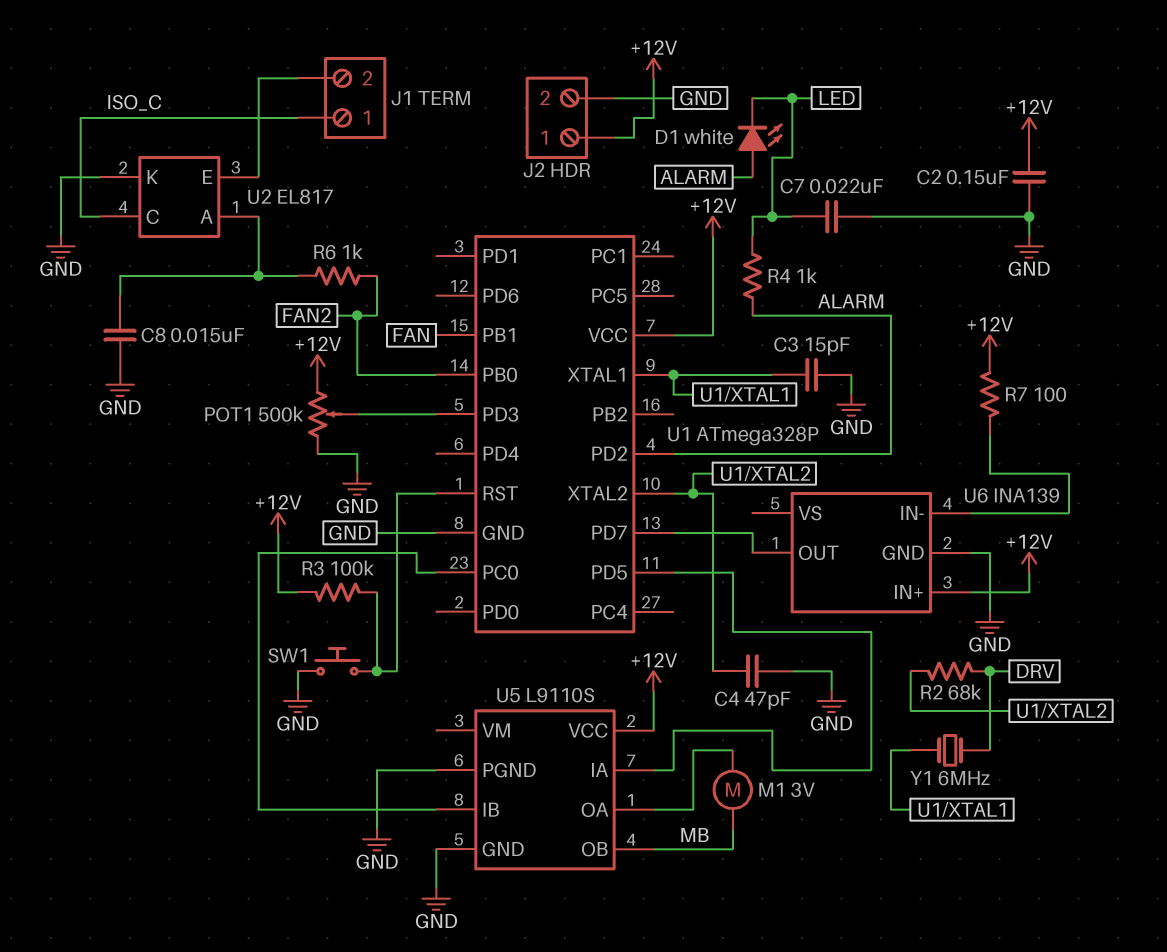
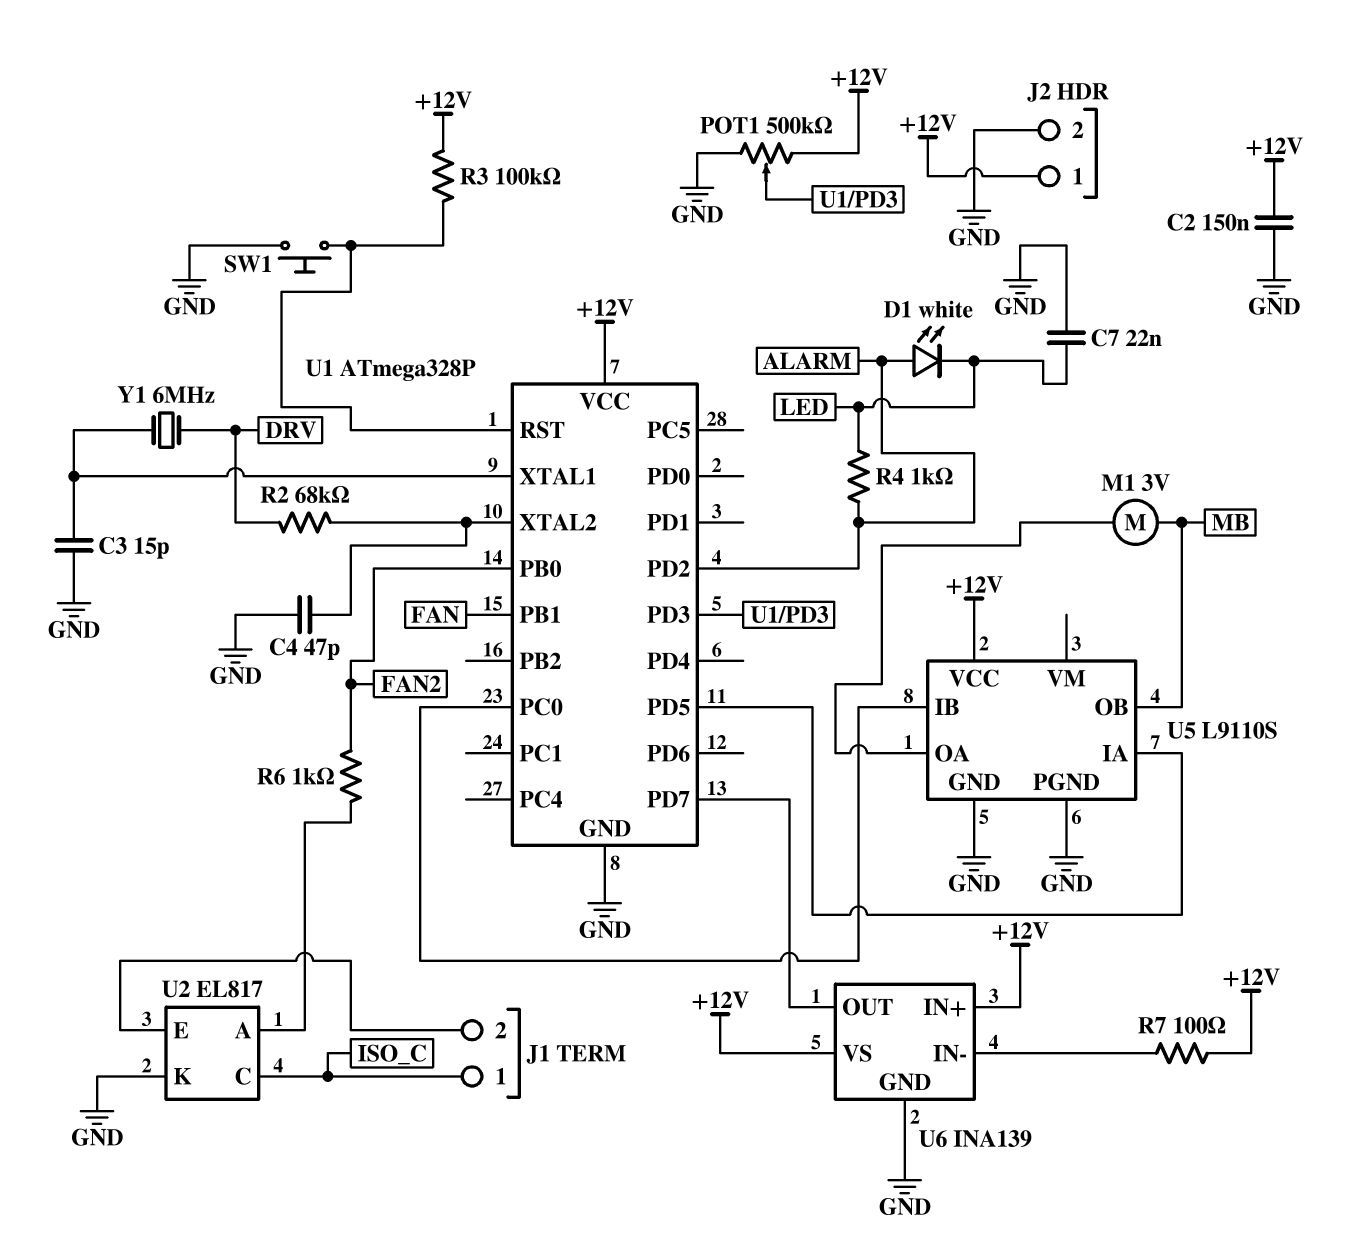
C8: 15nF (GND, U2/A) -> none
U6 pin VS: none -> +12V

